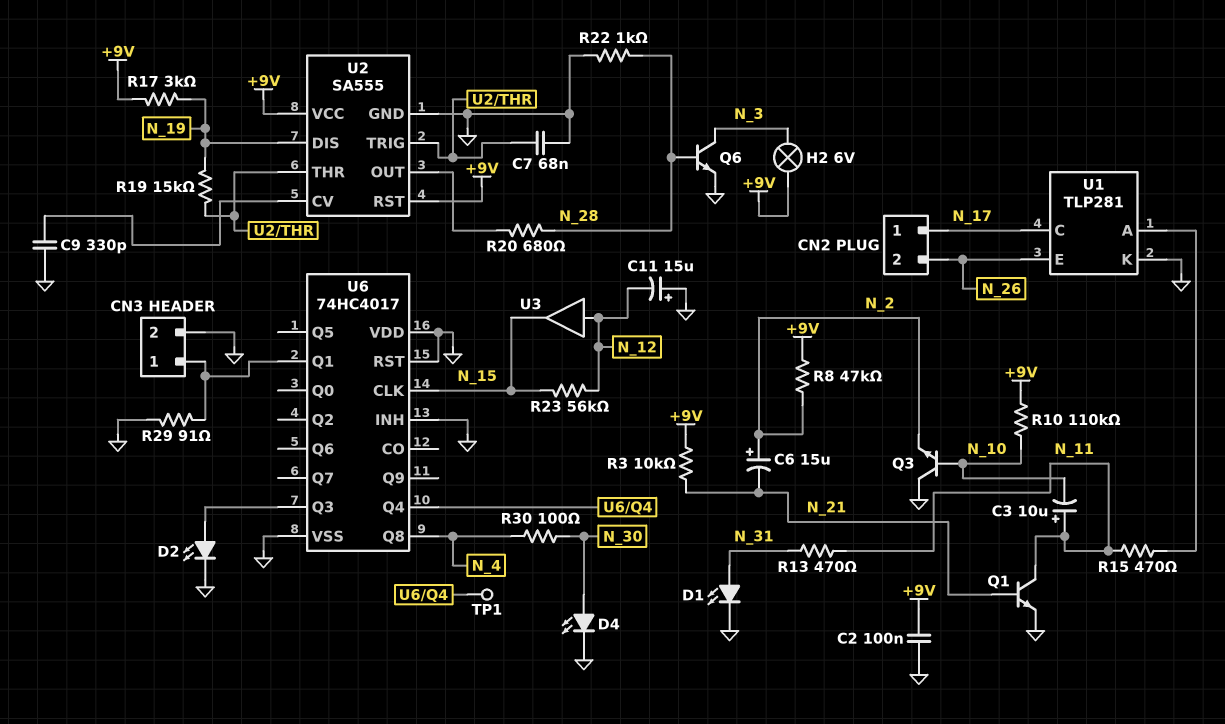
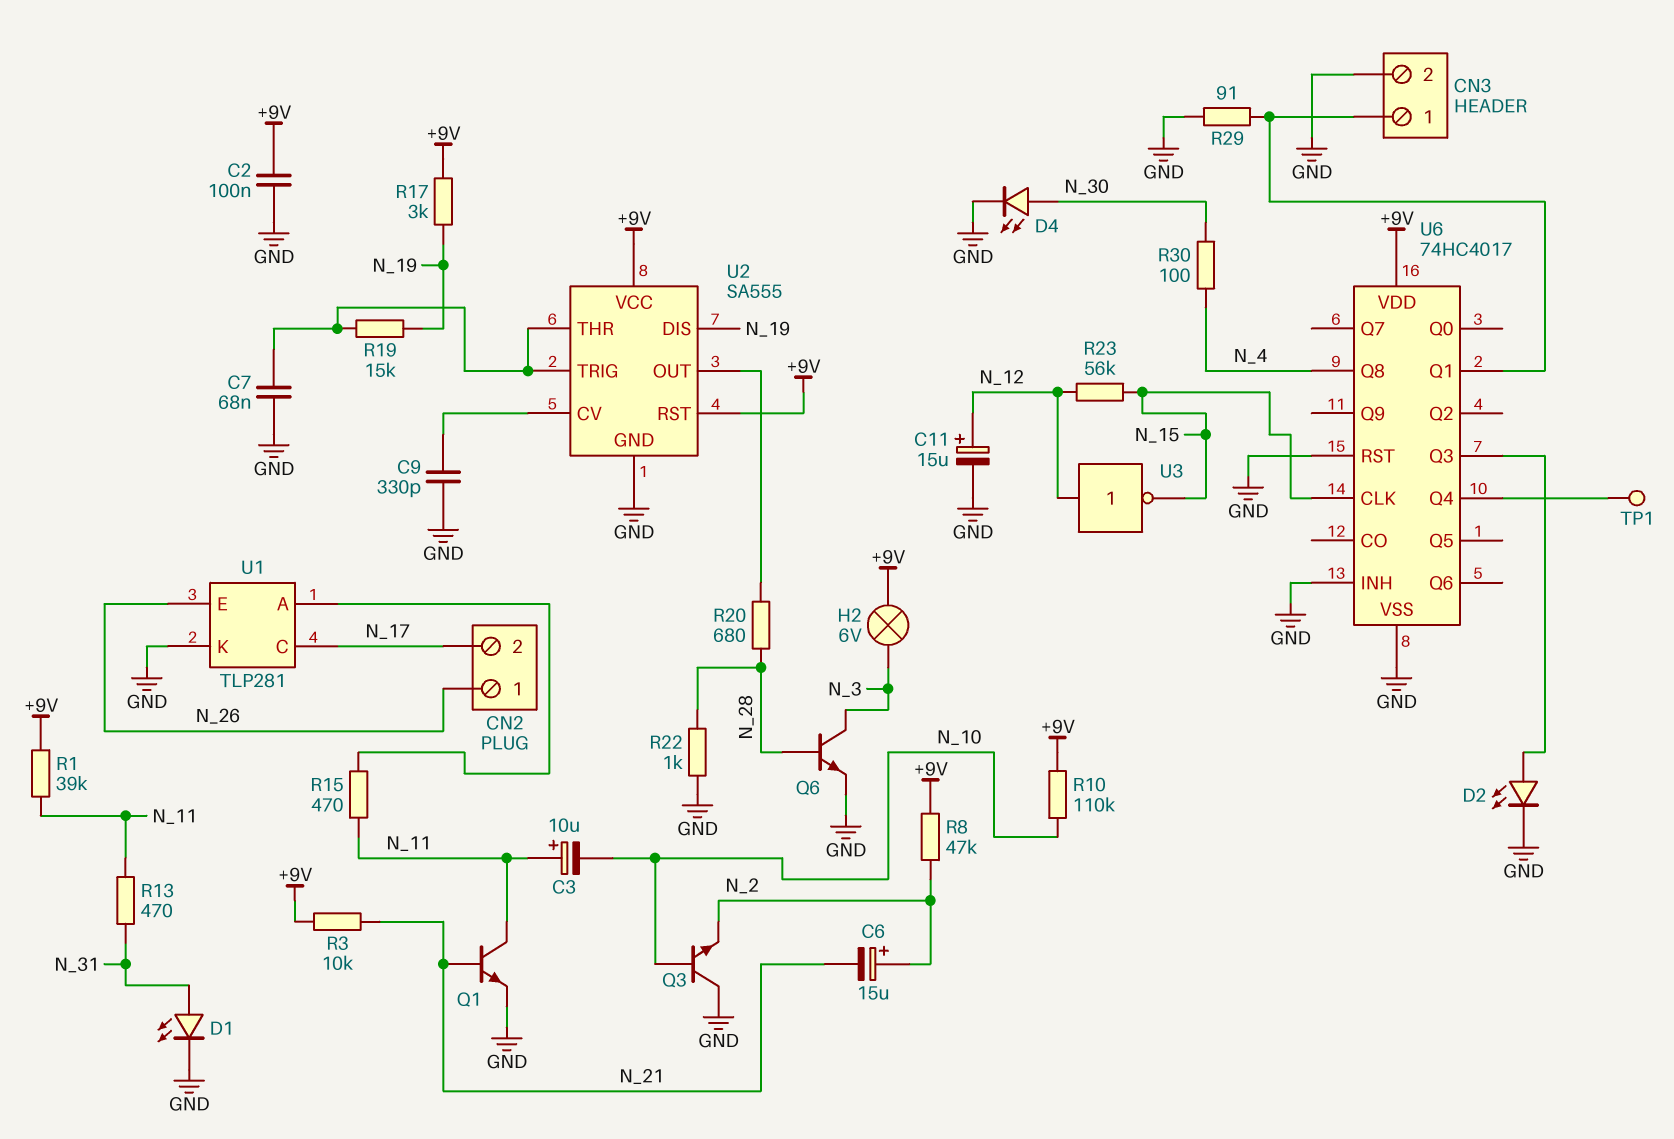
C11: 15uF (plus GND, minus N_12) -> 15uF (plus N_12, minus GND)
CN2 pin 1: N_17 -> N_26
CN2 pin 2: N_26 -> N_17
R1: none -> 39k (+9V, N_11)
U3: buffer (in N_12, out N_15) -> NOT (in N_12, out N_15)
U6 pin VDD: GND -> +9V

